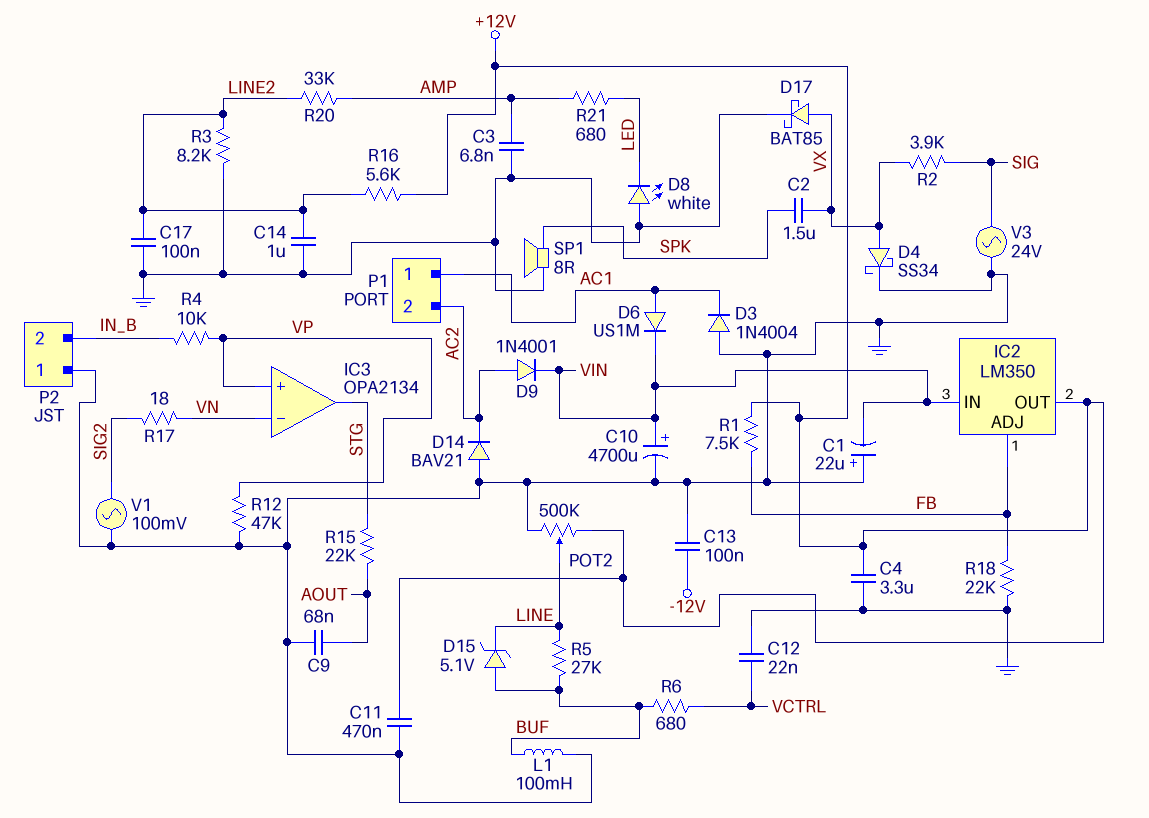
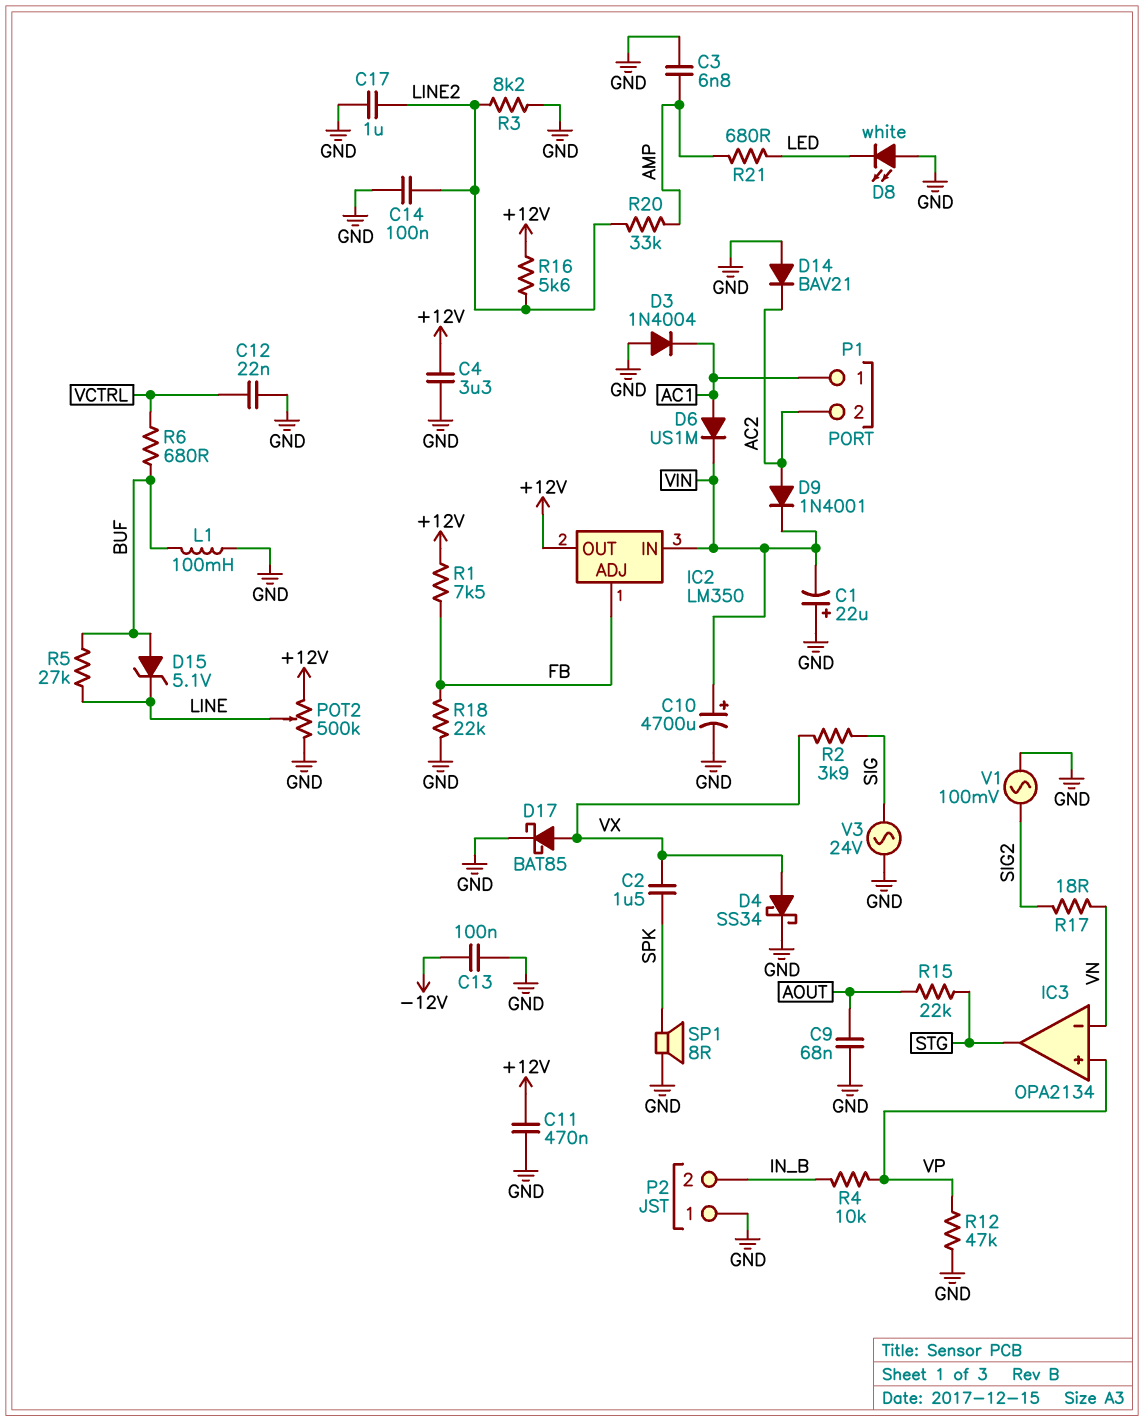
C14: 1uF (GND, LINE2) -> 100nF (GND, LINE2)
C17: 100nF (GND, LINE2) -> 1uF (GND, LINE2)

